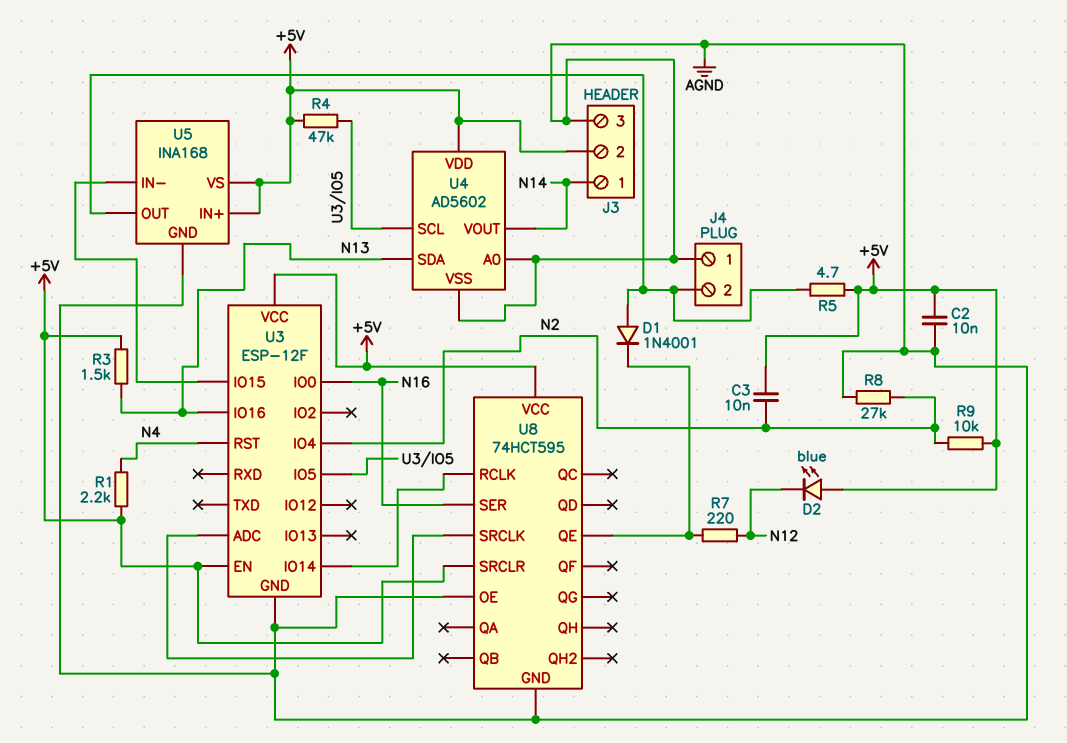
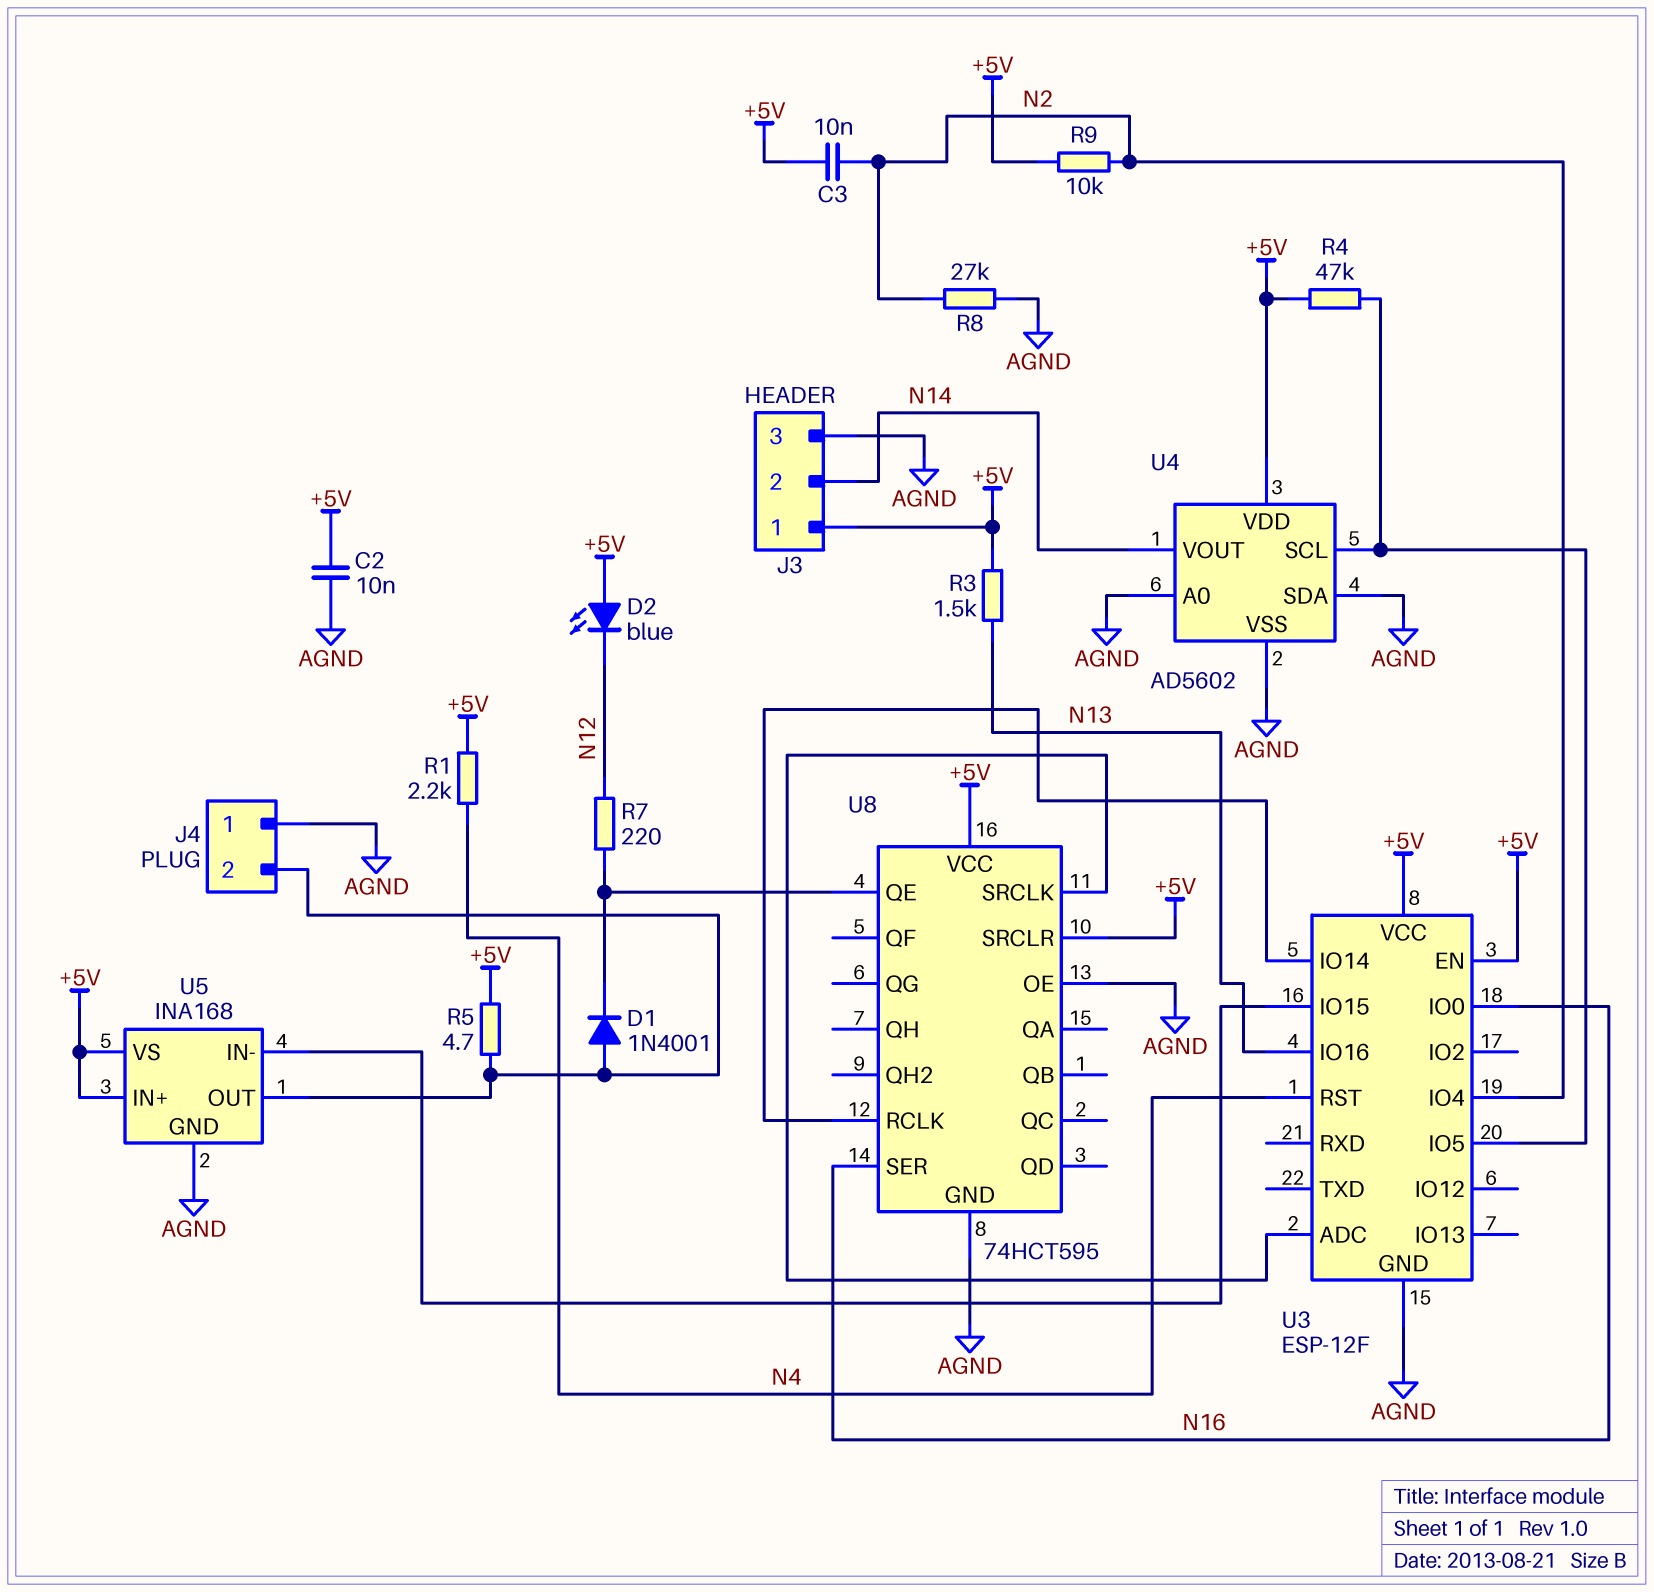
J3 pin 1: N14 -> +5V
J3 pin 2: +5V -> N14
U4 pin SDA: N13 -> AGND

